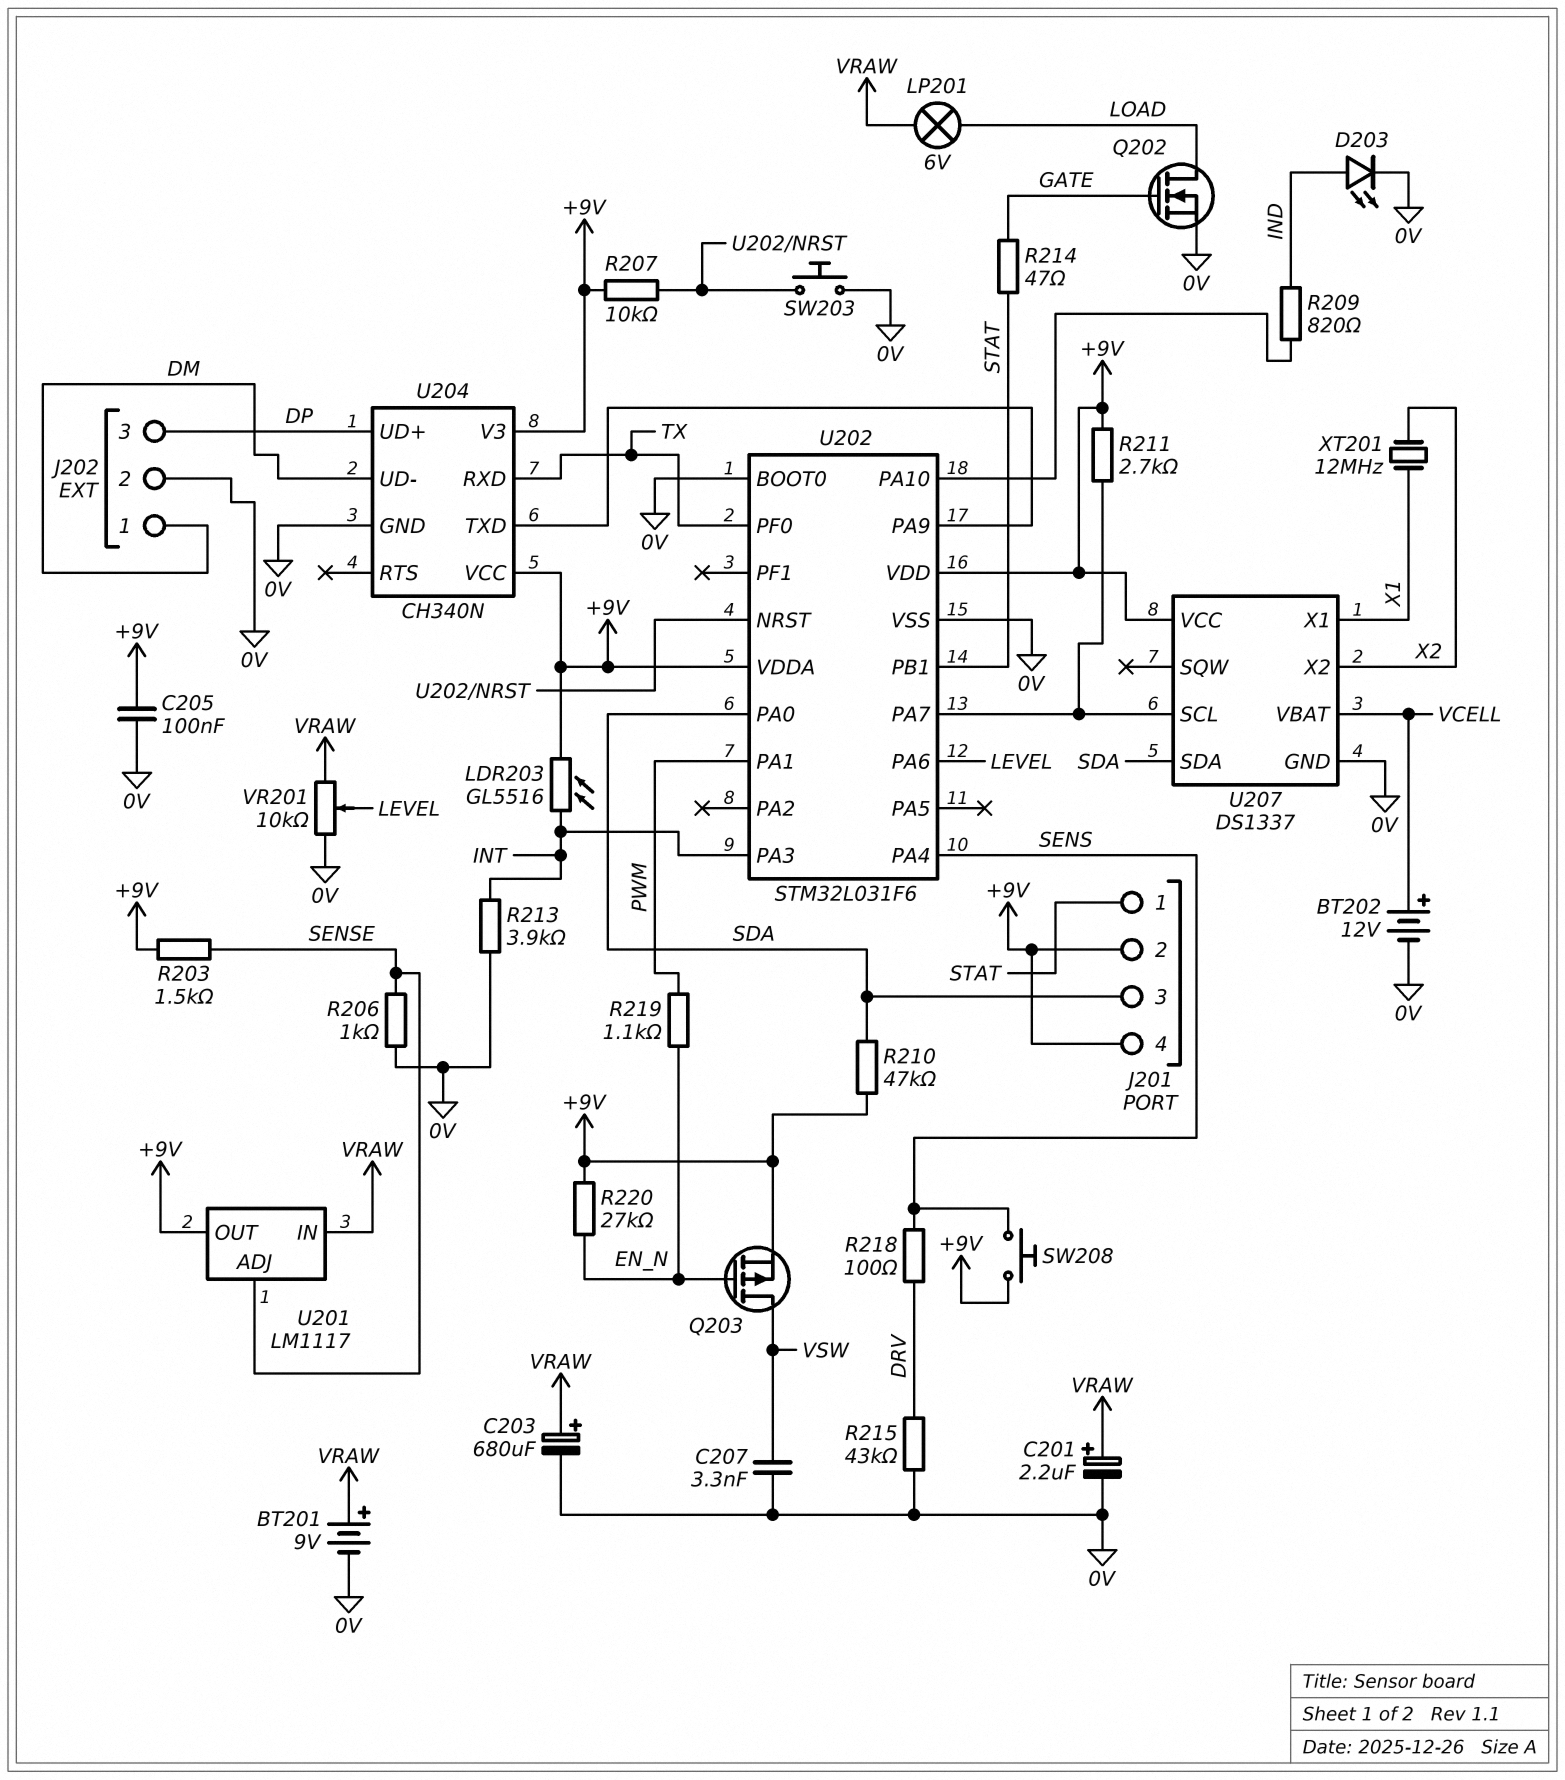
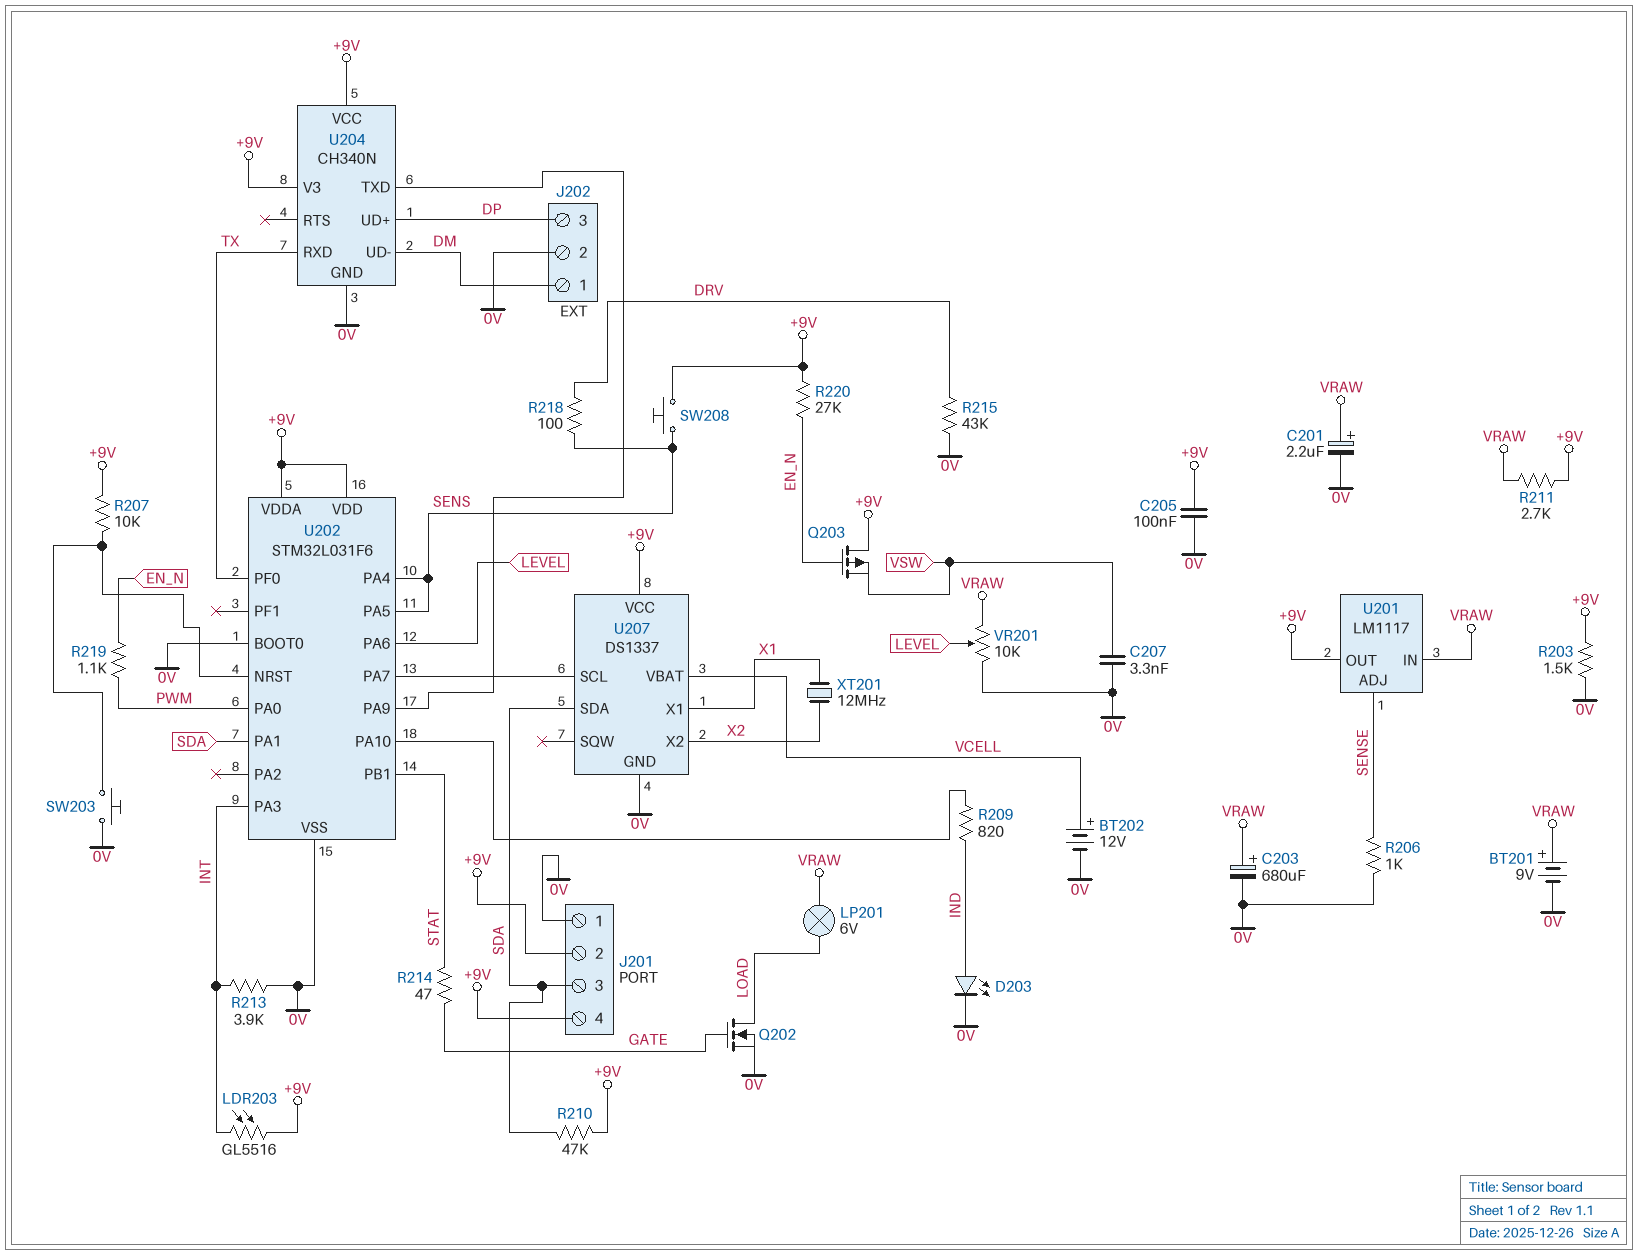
J201 pin 1: STAT -> 0V
Q203: PMOS (G EN_N, D VSW, S +9V) -> PMOS (G EN_N, D +9V, S VSW)
R203: 1.5k (+9V, SENSE) -> 1.5k (+9V, 0V)
R211: 2.7k (+9V, U202/PA7) -> 2.7k (+9V, VRAW)
U202 pin PA0: SDA -> PWM
U202 pin PA1: PWM -> SDA
U202 pin PA5: none -> SENS

